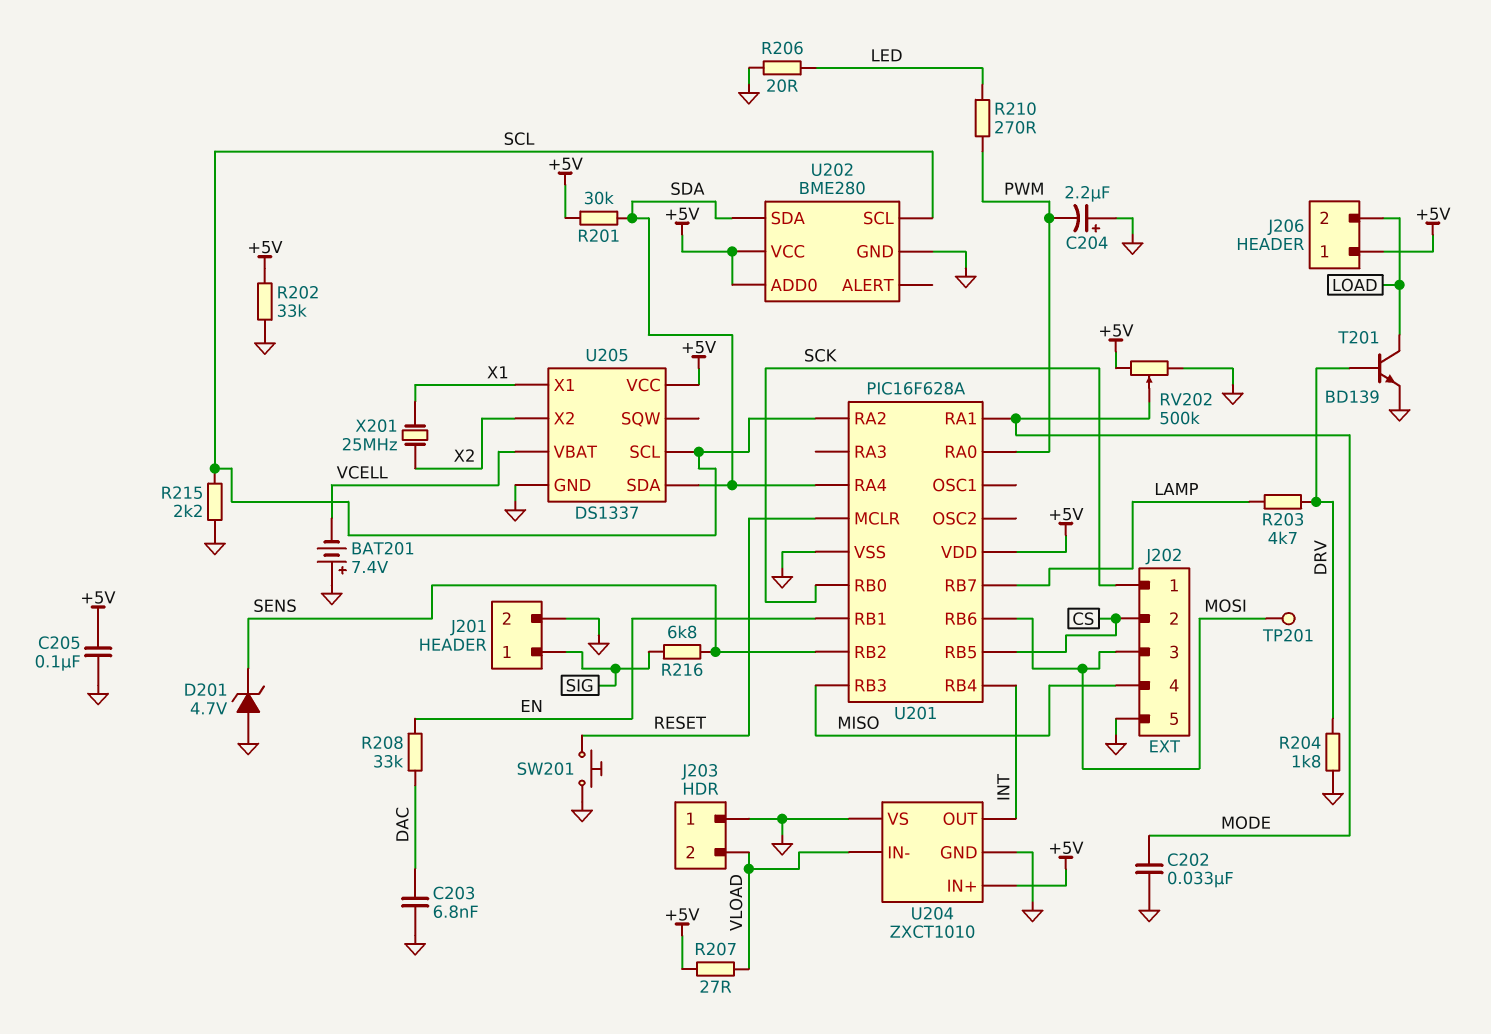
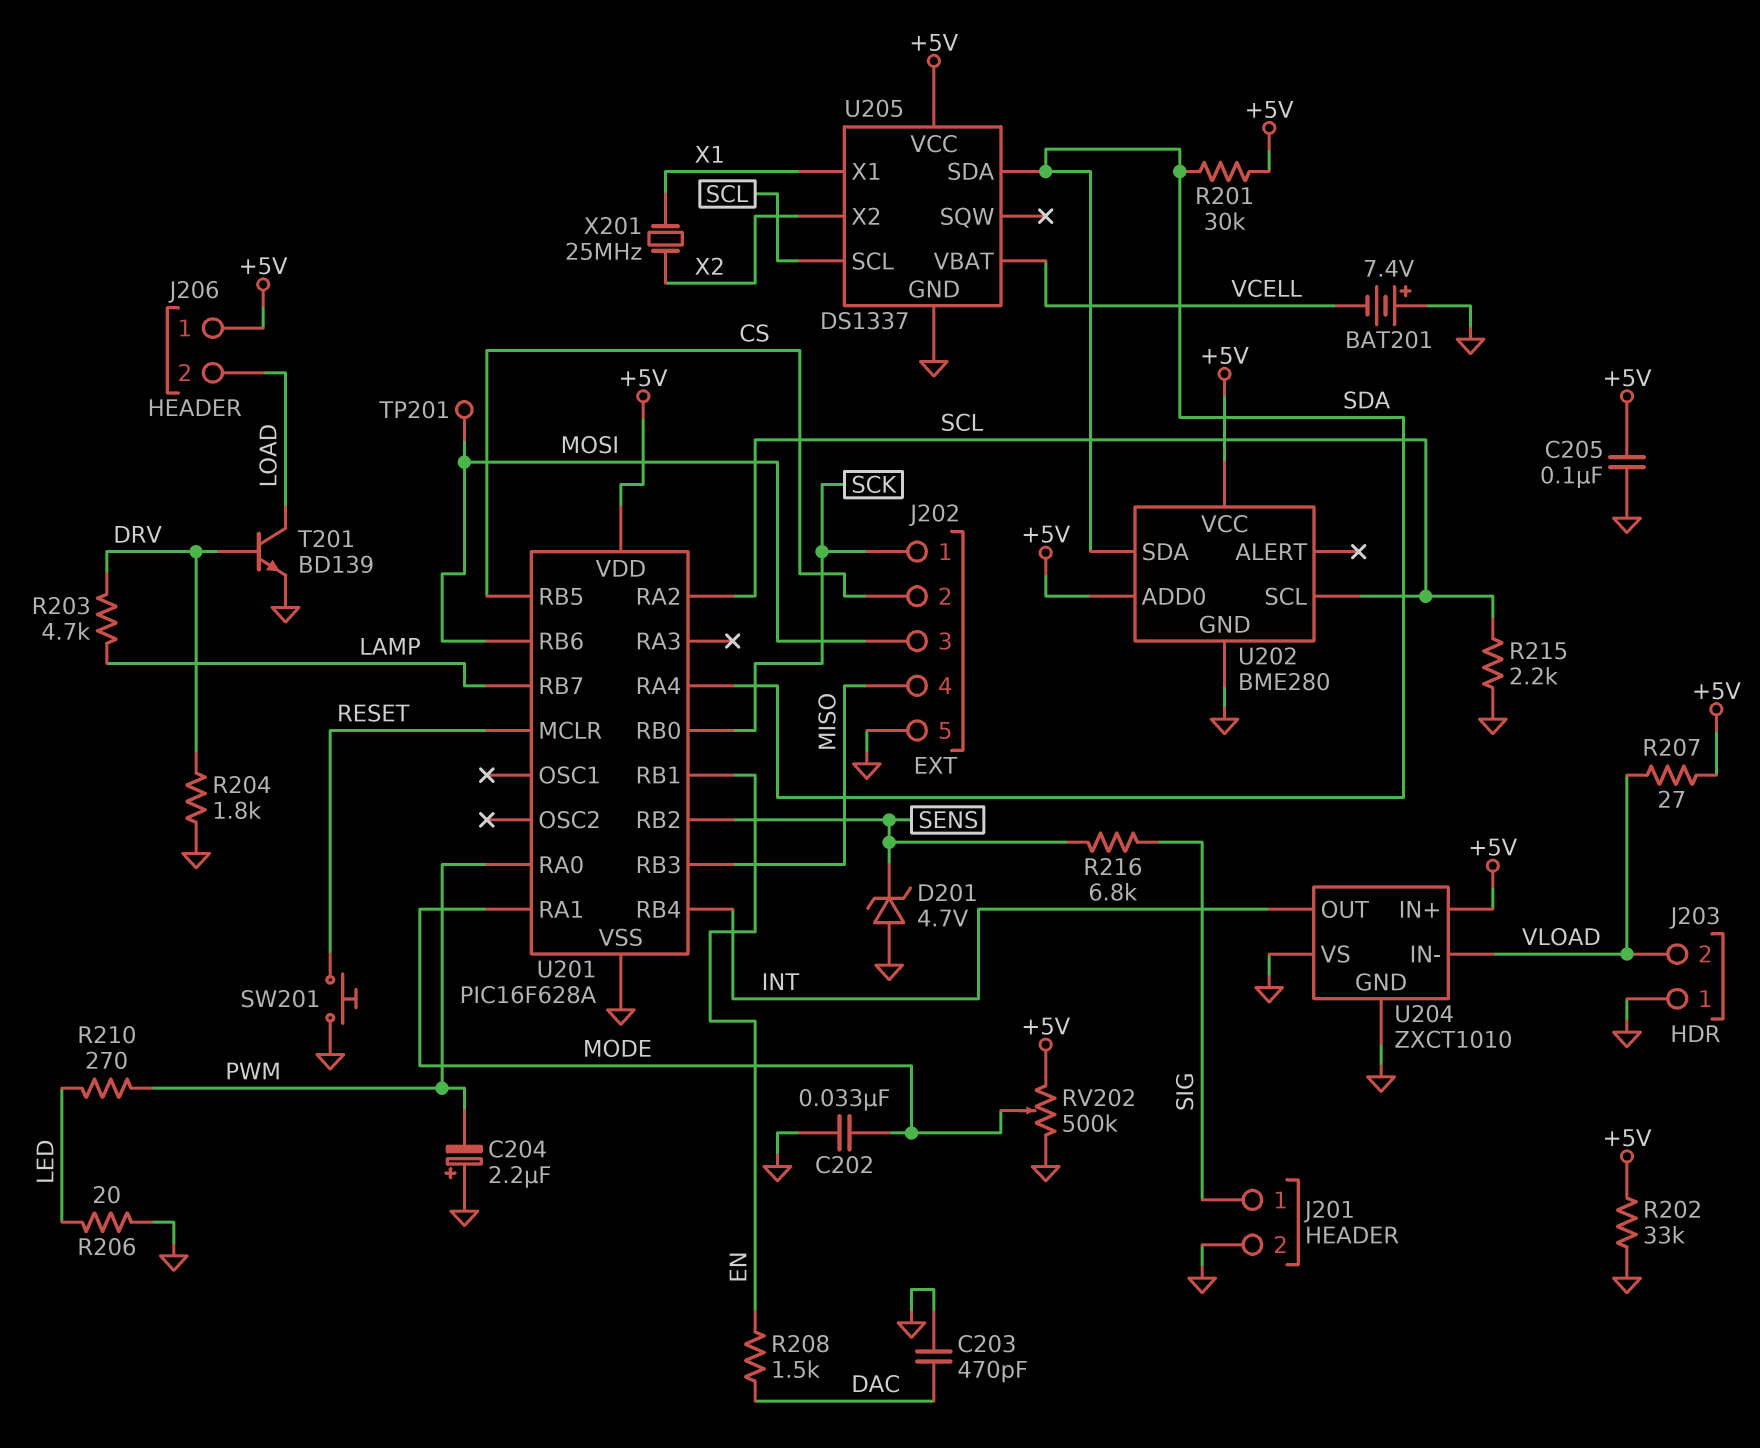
C203: 6.8nF (DAC, GND) -> 470pF (DAC, GND)
R208: 33k (DAC, EN) -> 1.5k (DAC, EN)

